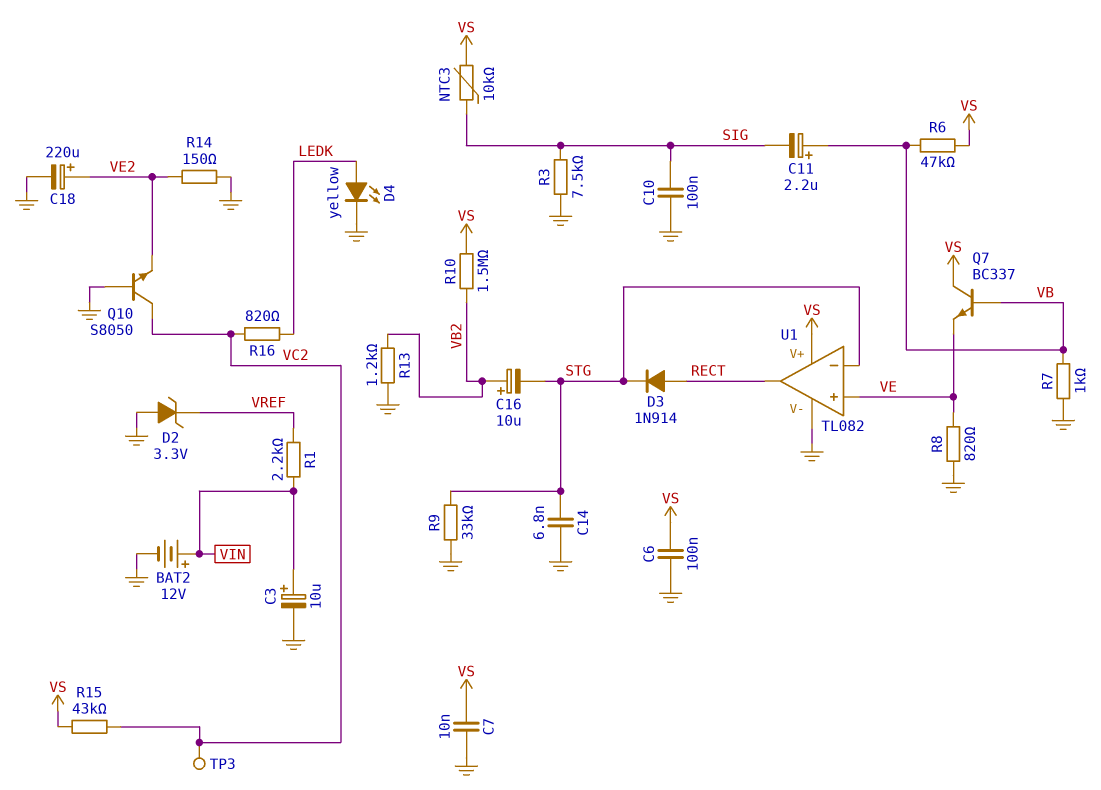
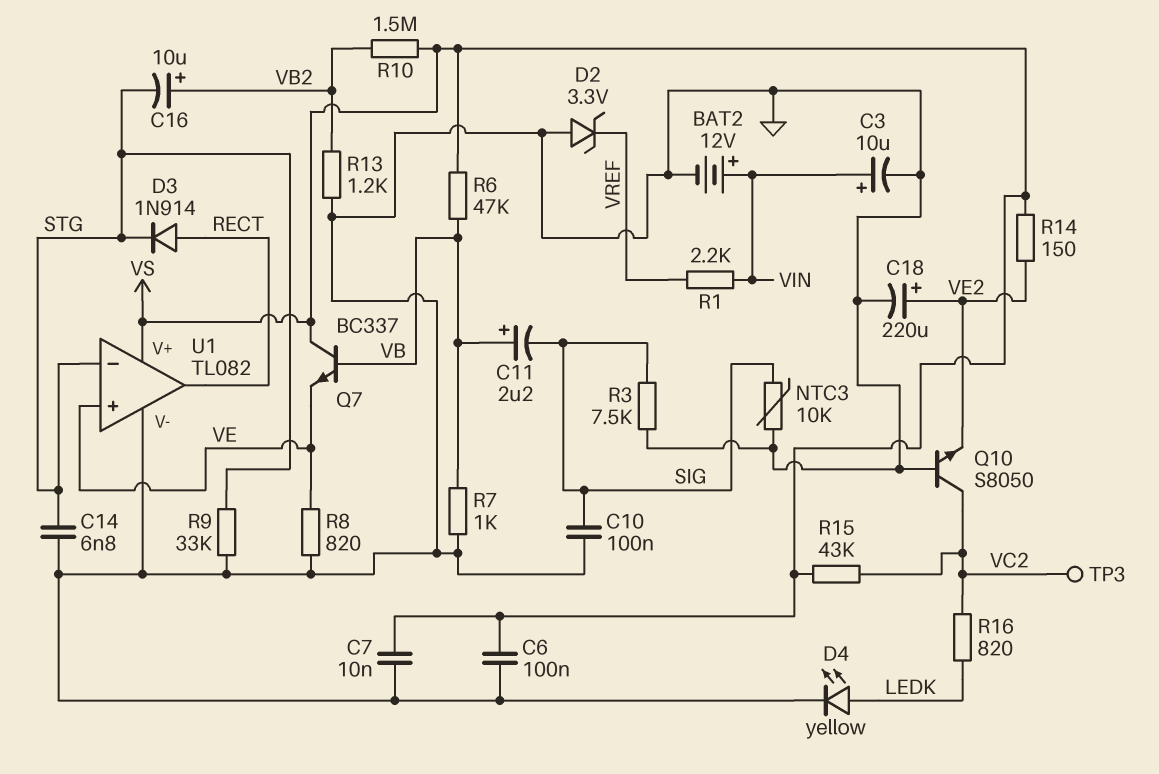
NTC3: 10k (SIG, VS) -> 10k (GND, SIG)
R14: 150 (GND, VE2) -> 150 (VE2, VS)

